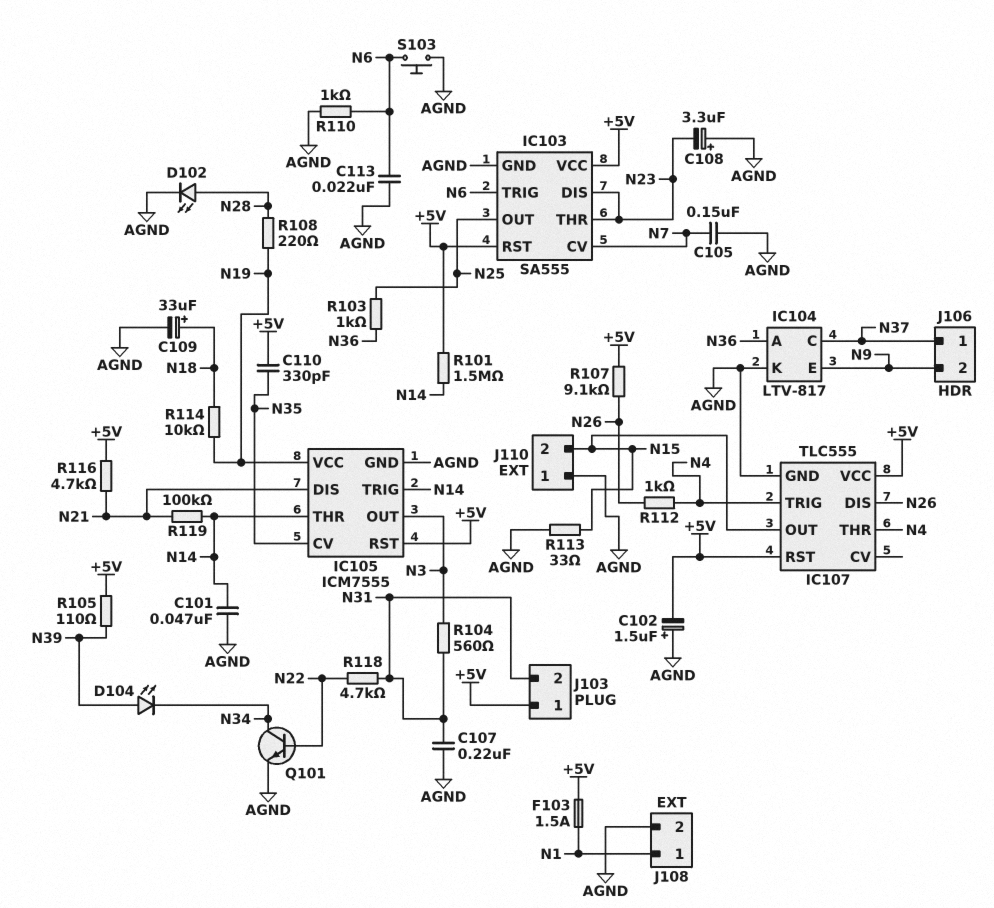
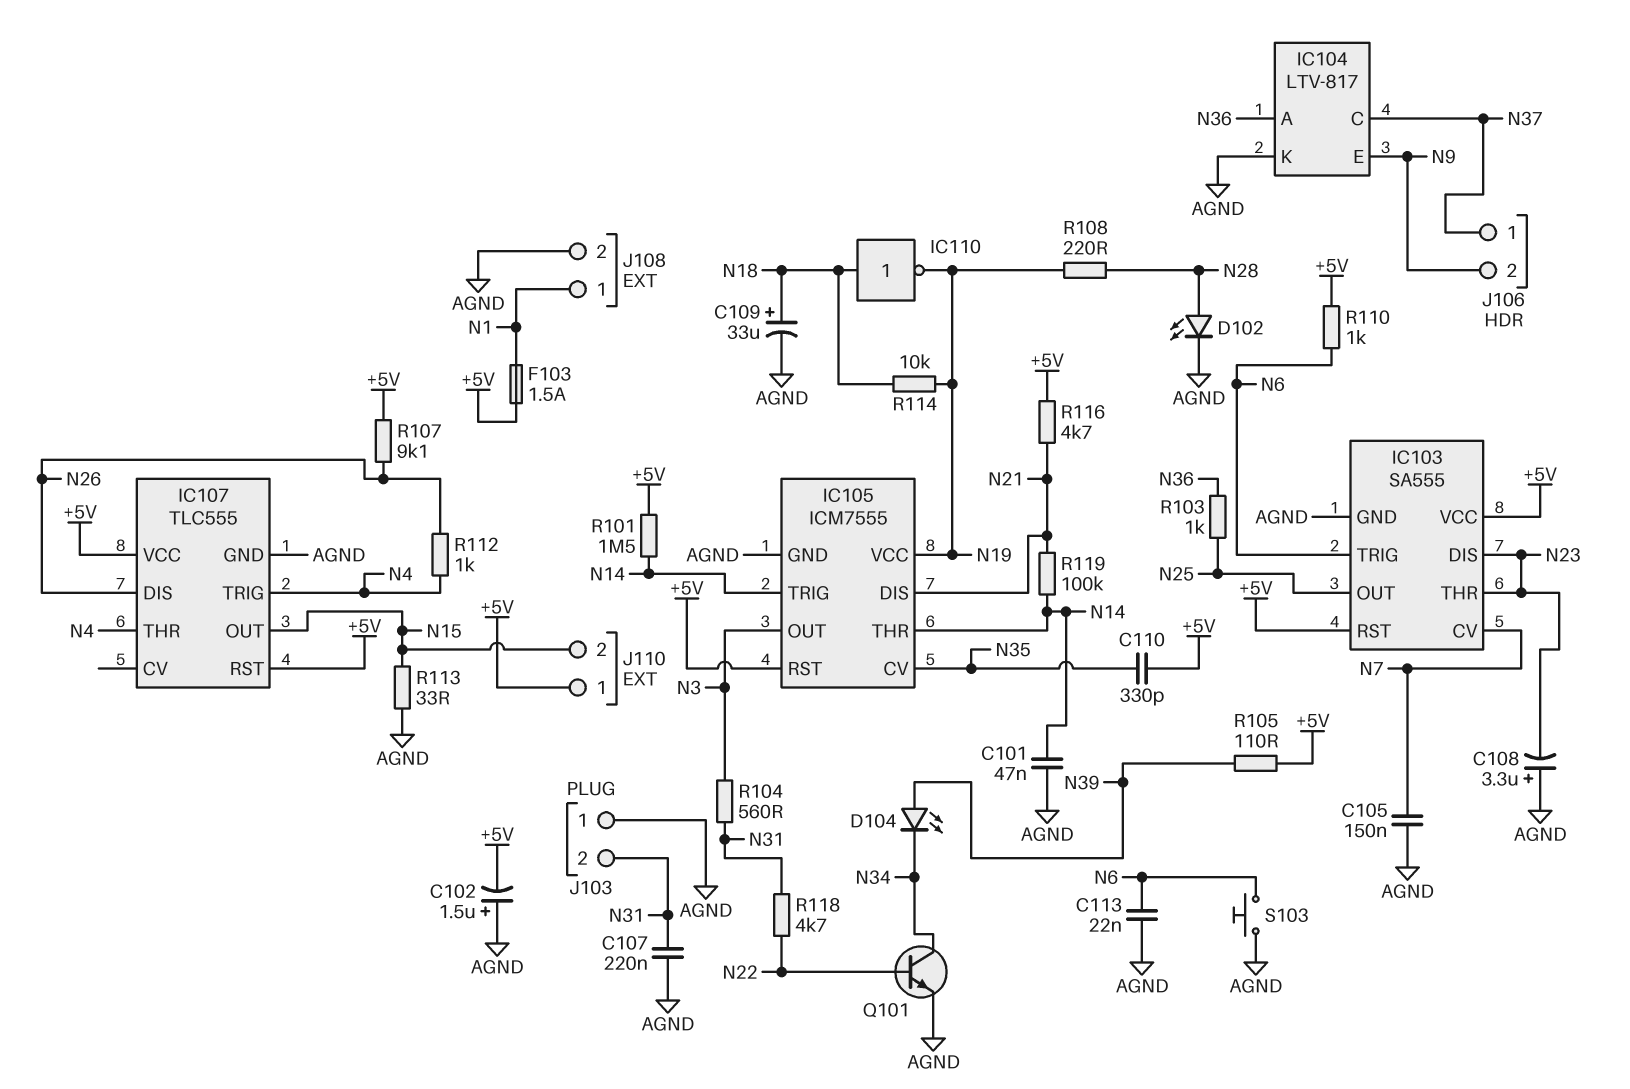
IC110: none -> NOT (in N18, out N19)
J103 pin 1: +5V -> AGND
J110 pin 1: AGND -> +5V
R110: 1k (AGND, N6) -> 1k (+5V, N6)

